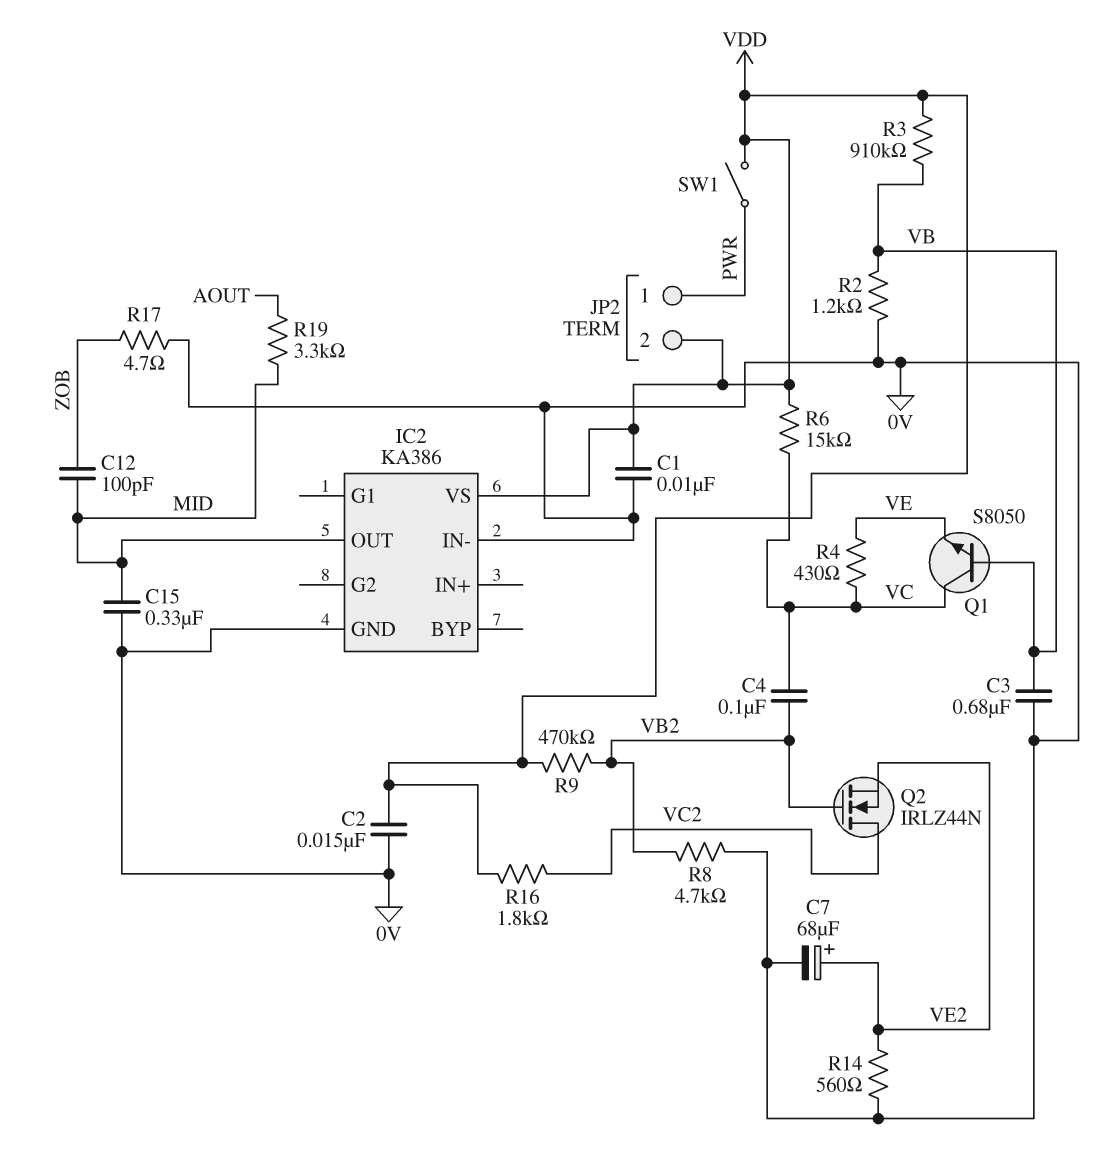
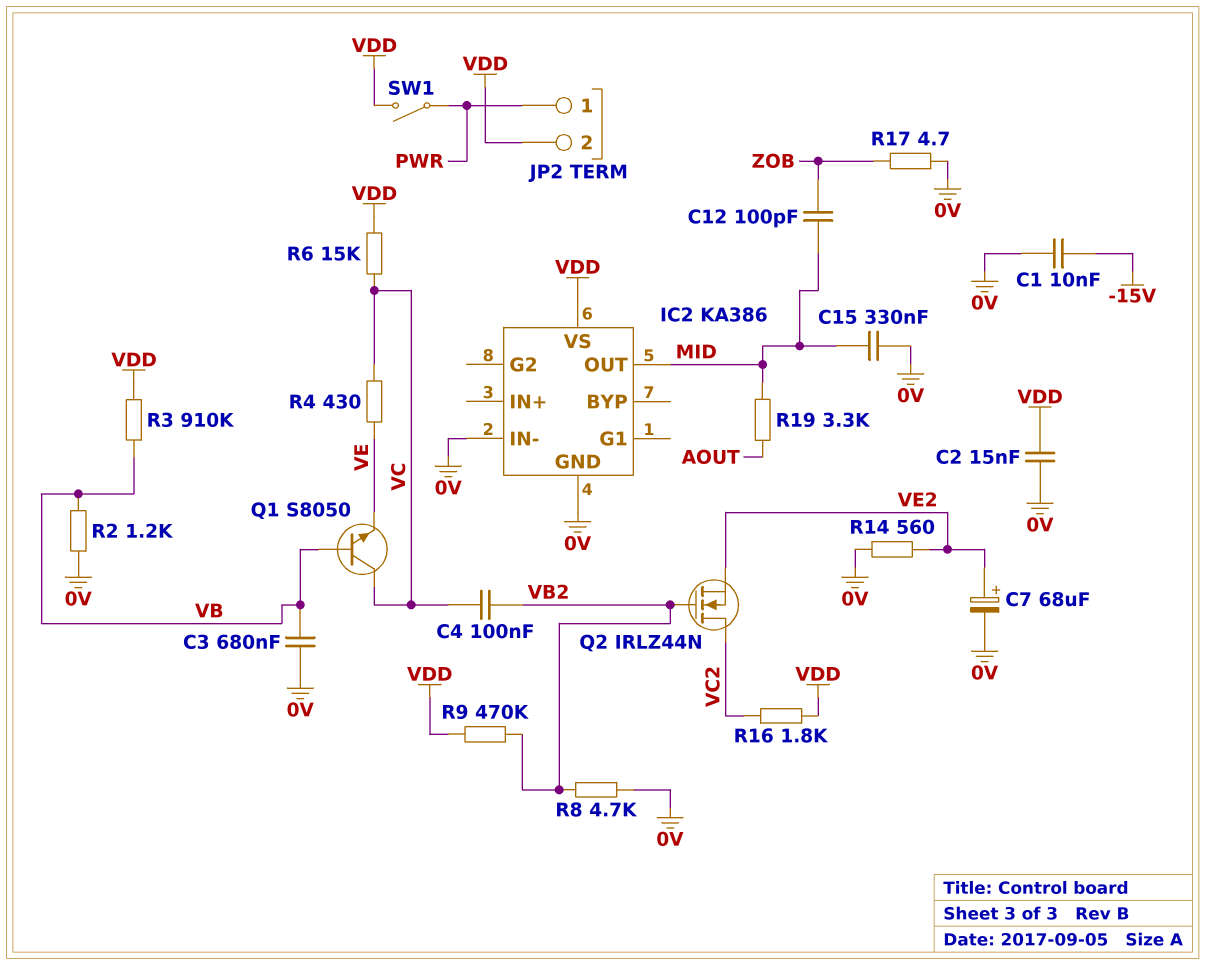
C1: 10nF (0V, VDD) -> 10nF (-15V, 0V)

